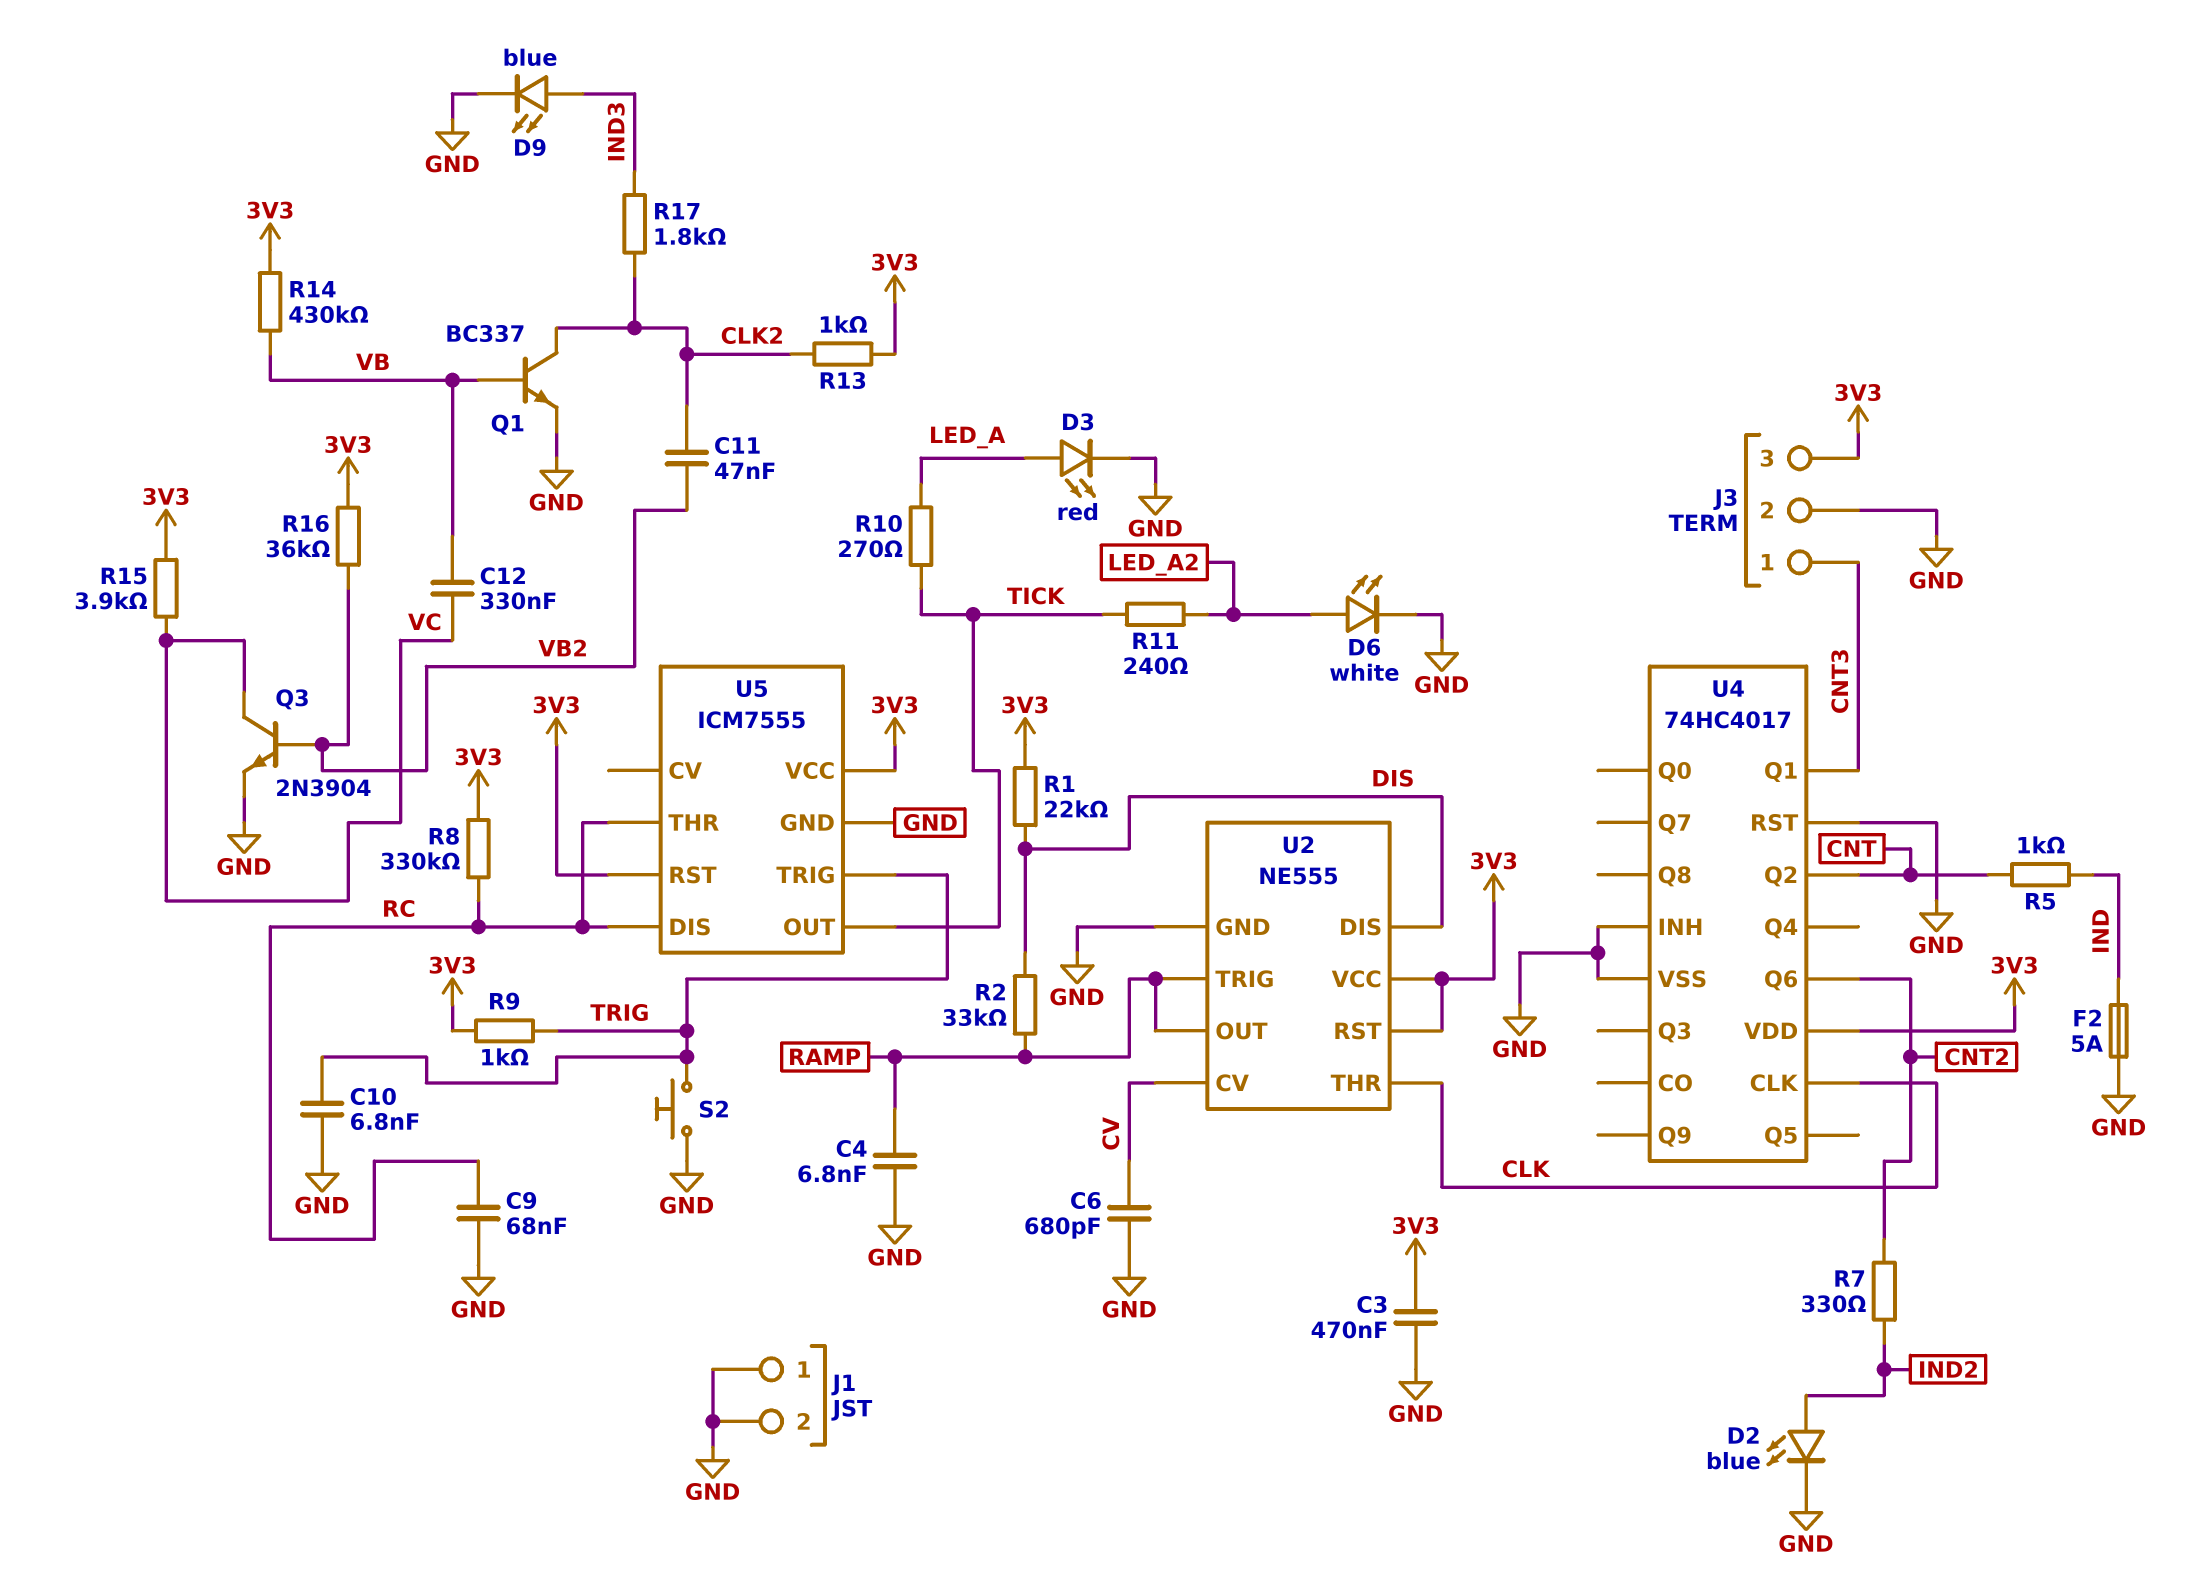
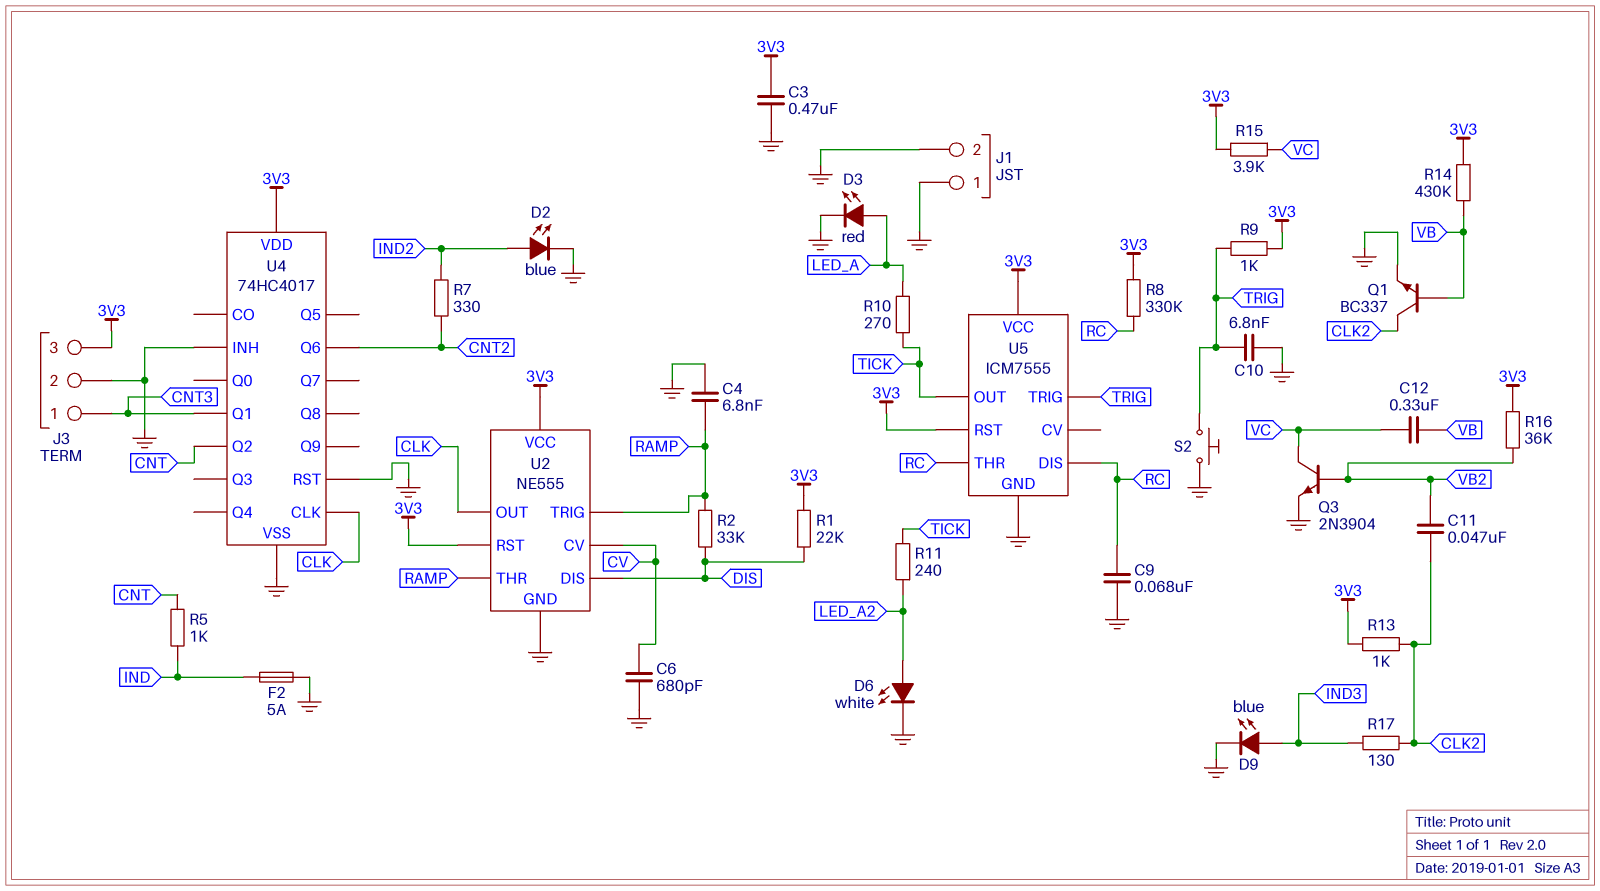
R17: 1.8k (CLK2, IND3) -> 130 (CLK2, IND3)
U2 pin OUT: RAMP -> CLK
U2 pin THR: CLK -> RAMP

